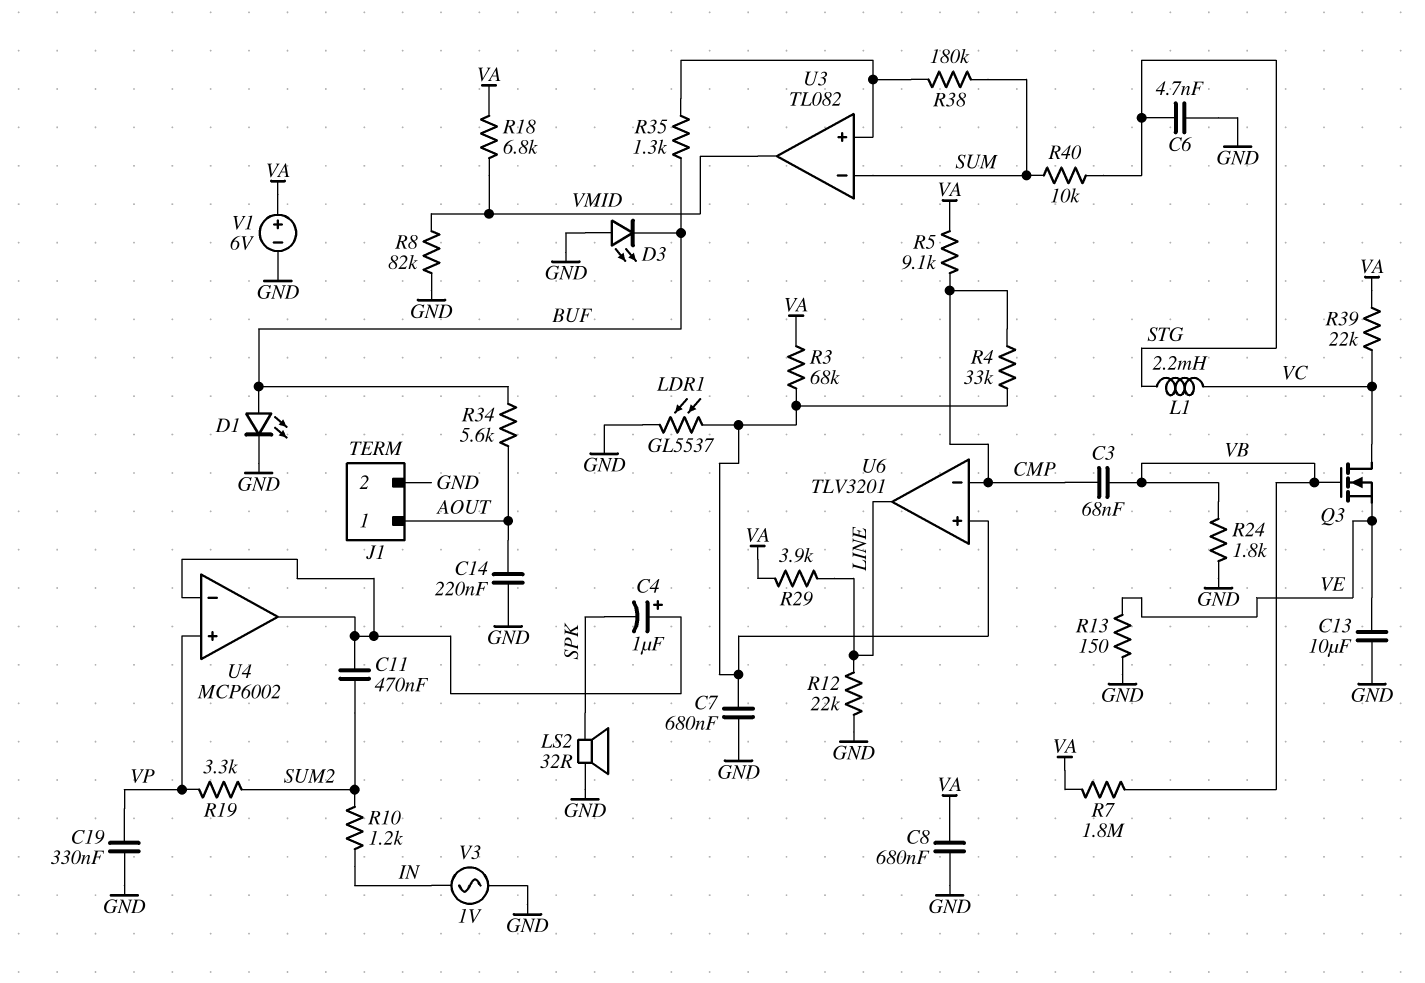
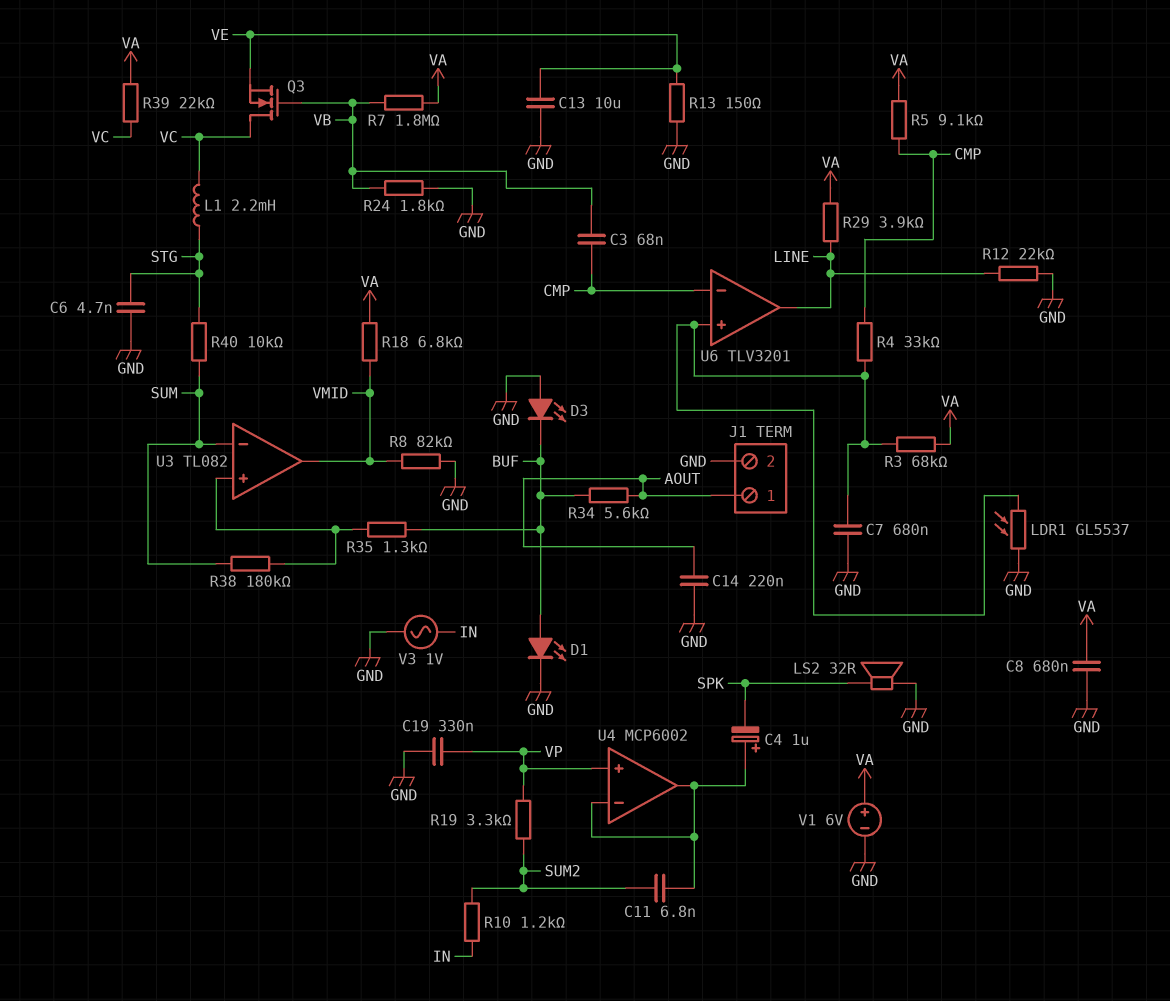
C11: 470nF (SUM2, U4/in-) -> 6.8nF (SUM2, U4/in-)

